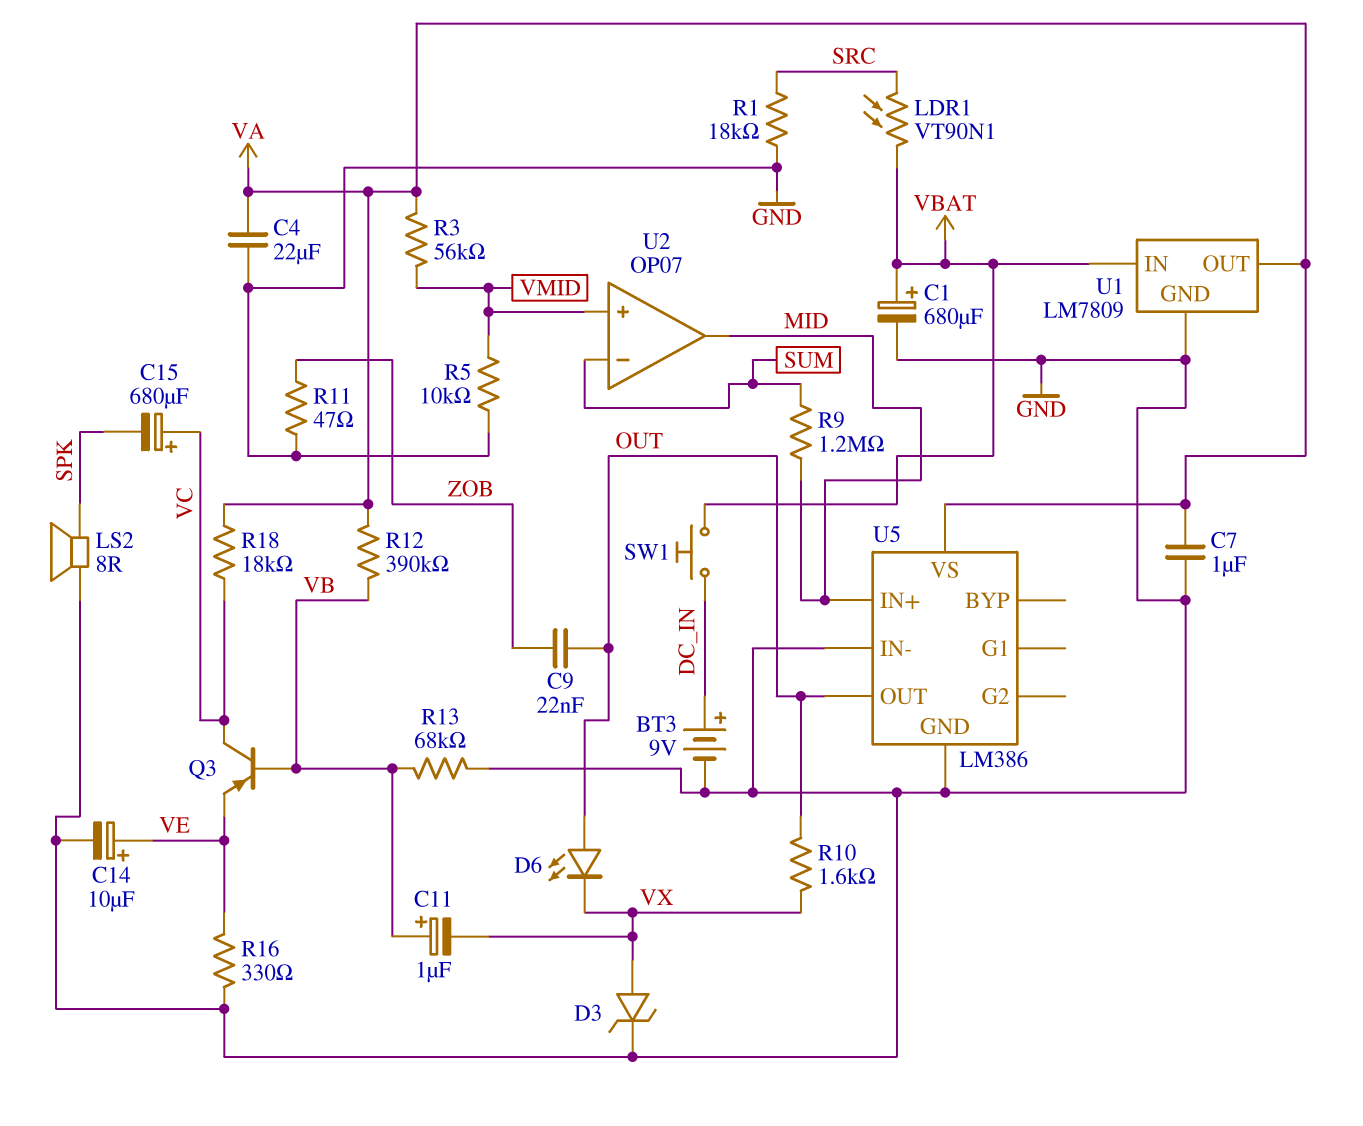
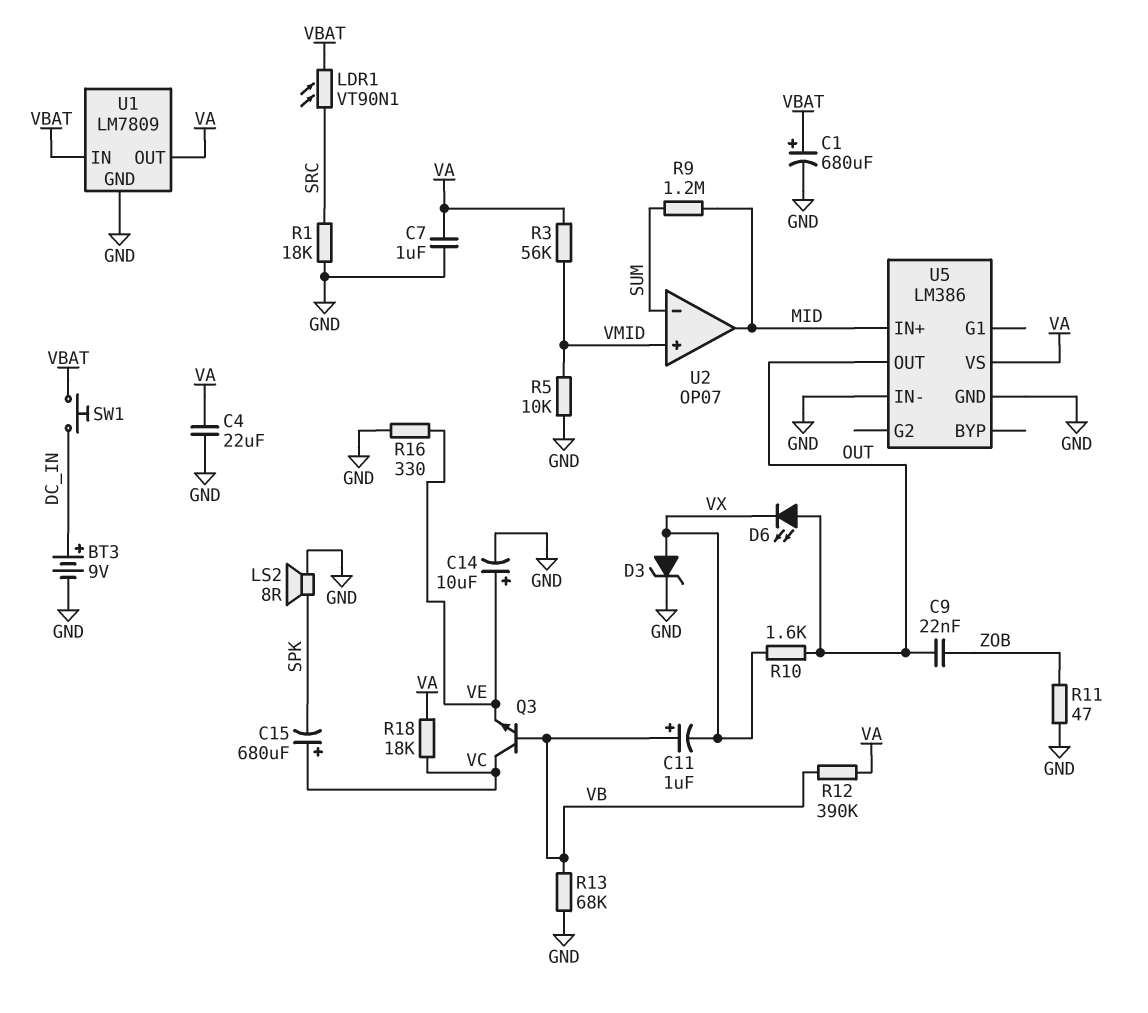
Q3: PNP (B VB, C VC, E VE) -> NPN (B VB, C VC, E VE)

